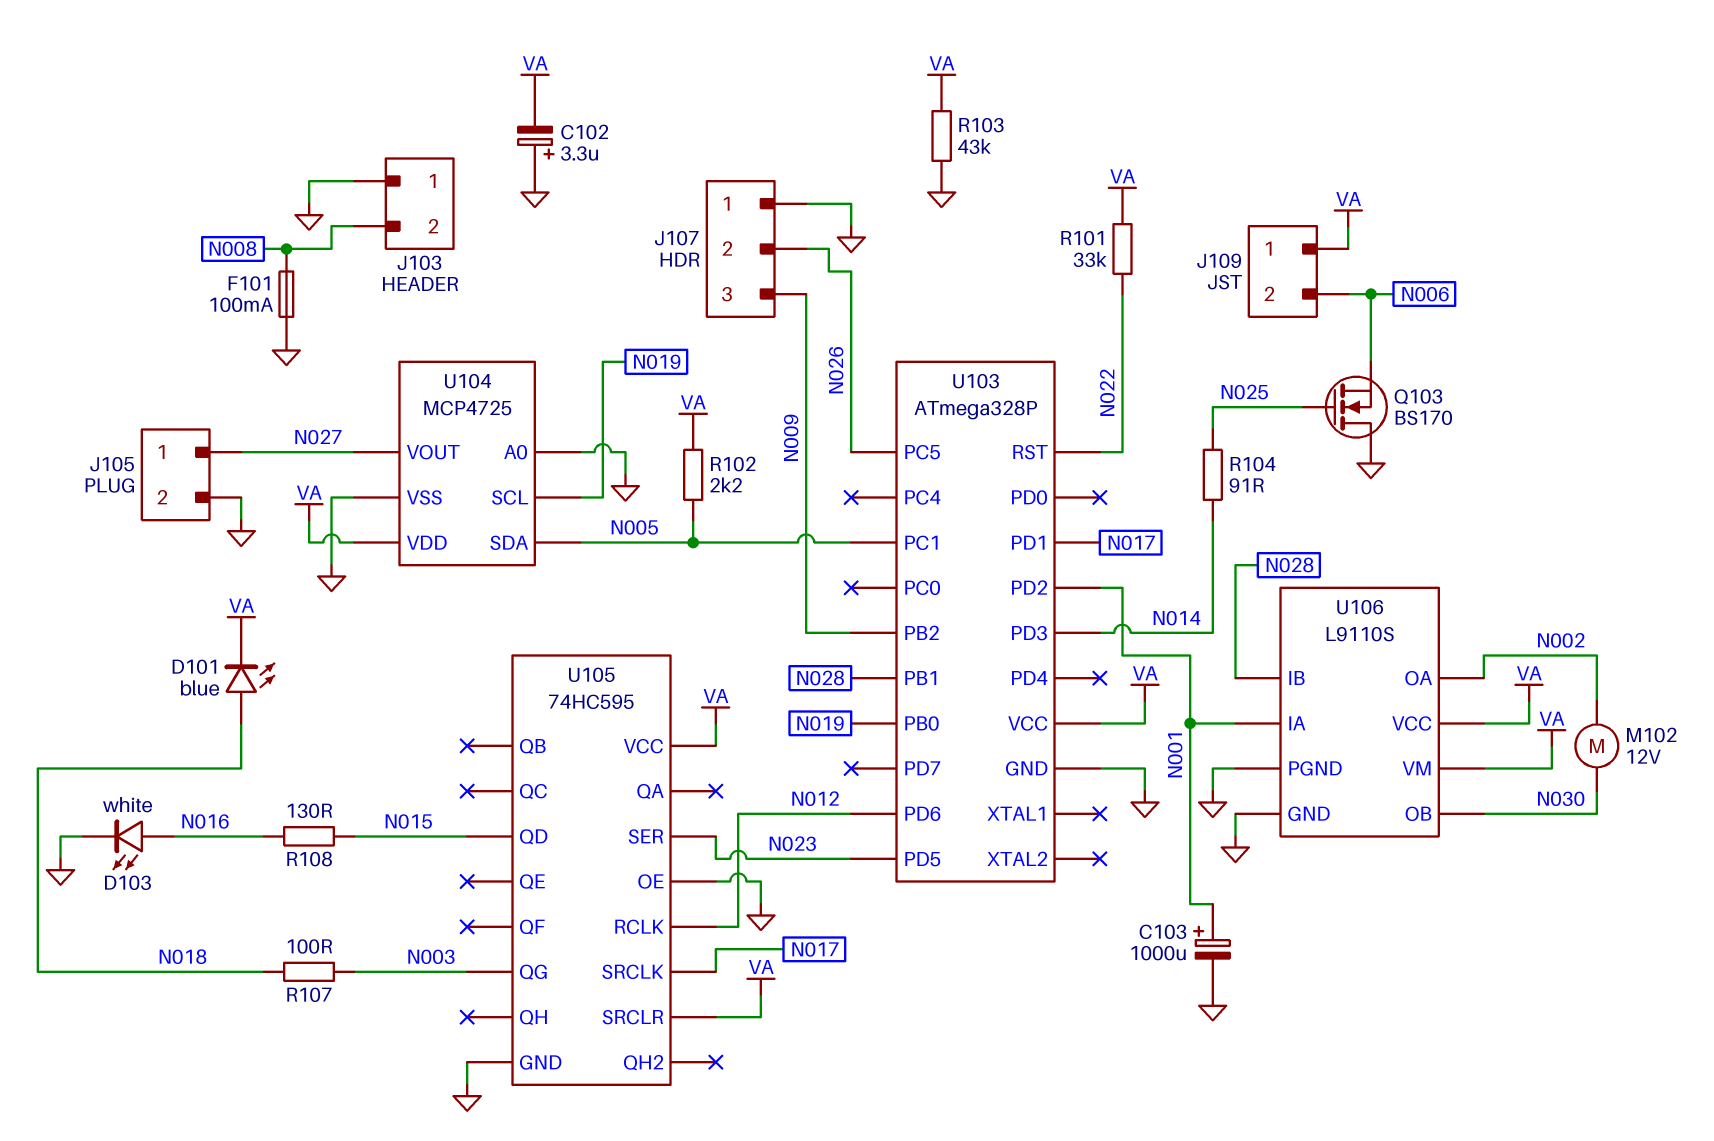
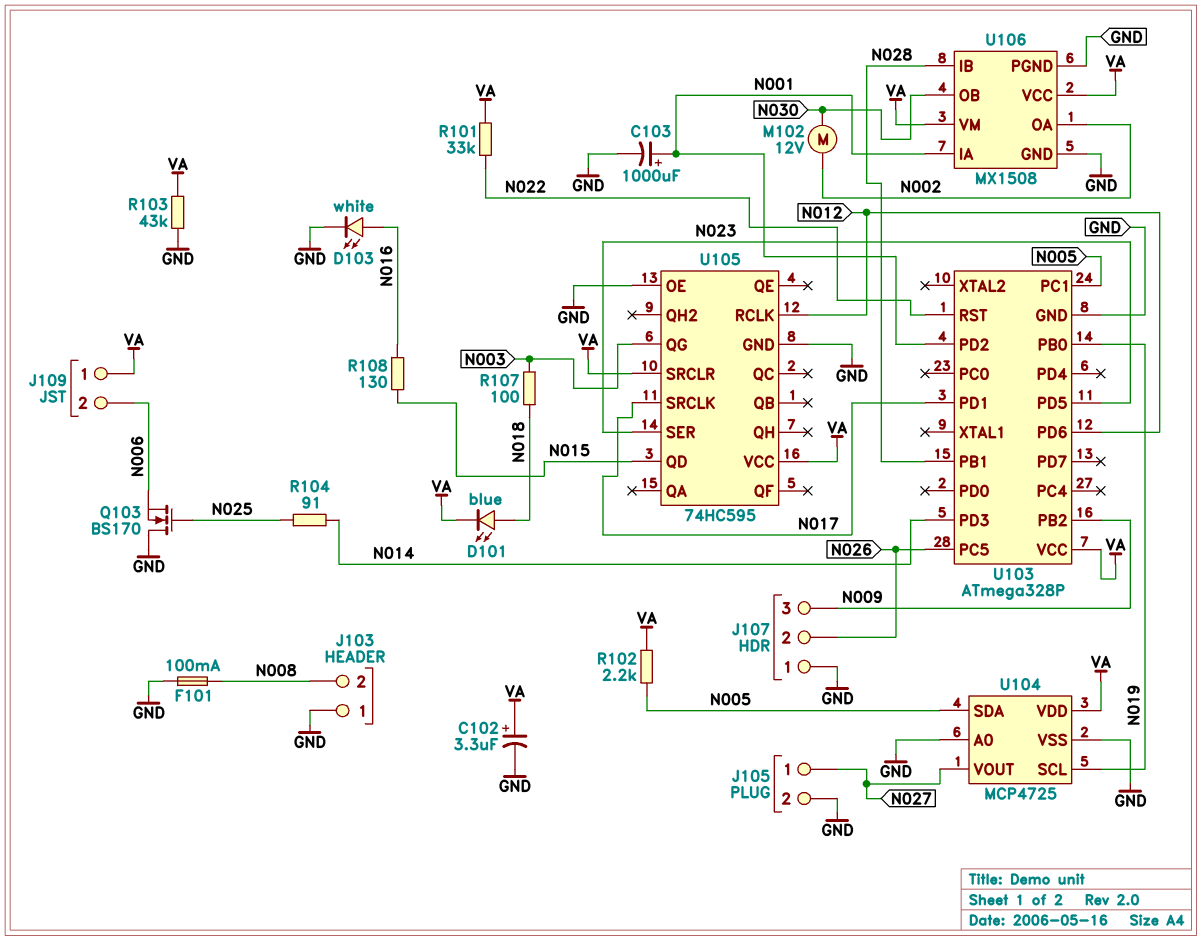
C102: 3.3uF (plus GND, minus VA) -> 3.3uF (plus VA, minus GND)
U106: L9110S -> MX1508

